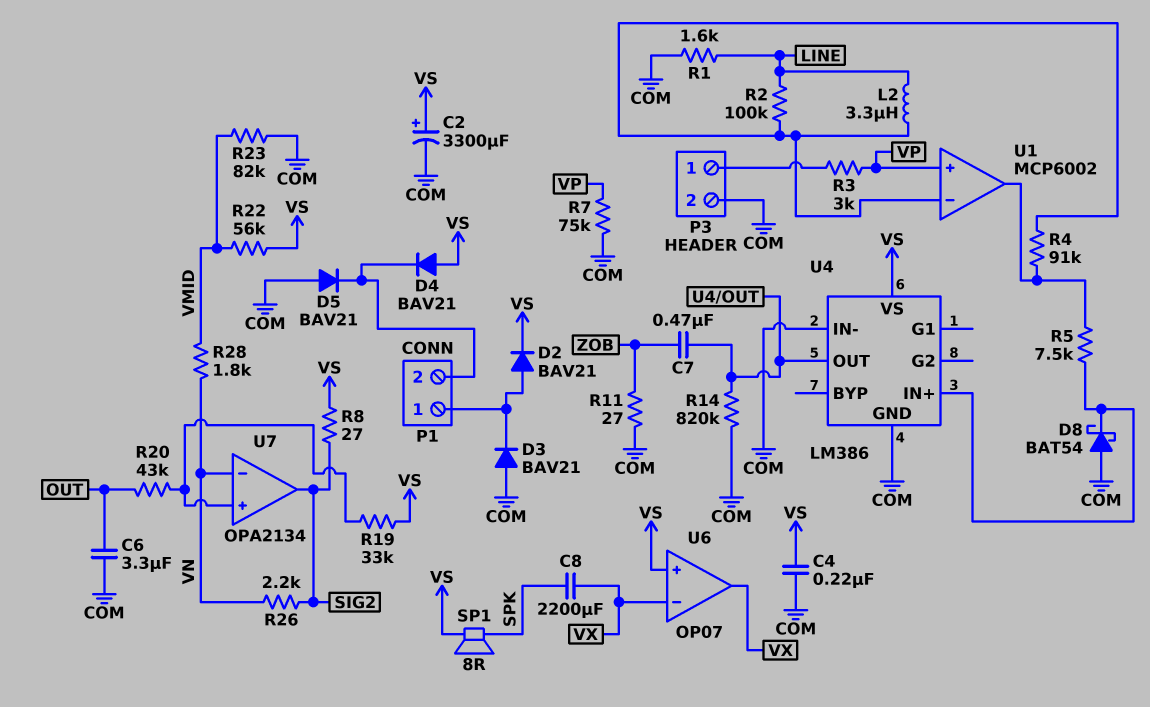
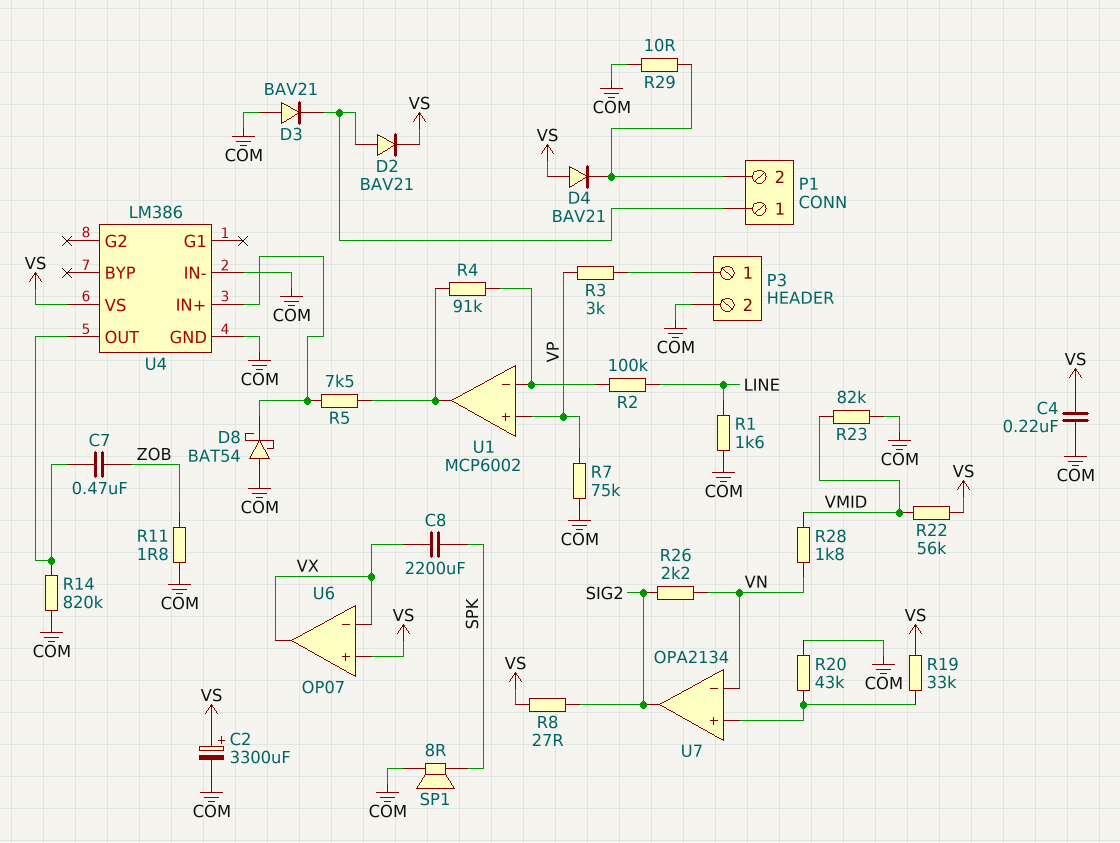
C6: 3.3uF (COM, OUT) -> none
D5: diode BAV21 (A COM, K P1/2) -> none
L2: 3.3uH (LINE, U1/in-) -> none
R11: 27 (COM, ZOB) -> 1.8 (COM, ZOB)
R20: 43k (OUT, U7/in+) -> 43k (COM, U7/in+)
R29: none -> 10 (COM, P1/2)
SP1: speaker 8R (SPK, VS) -> speaker 8R (COM, SPK)

